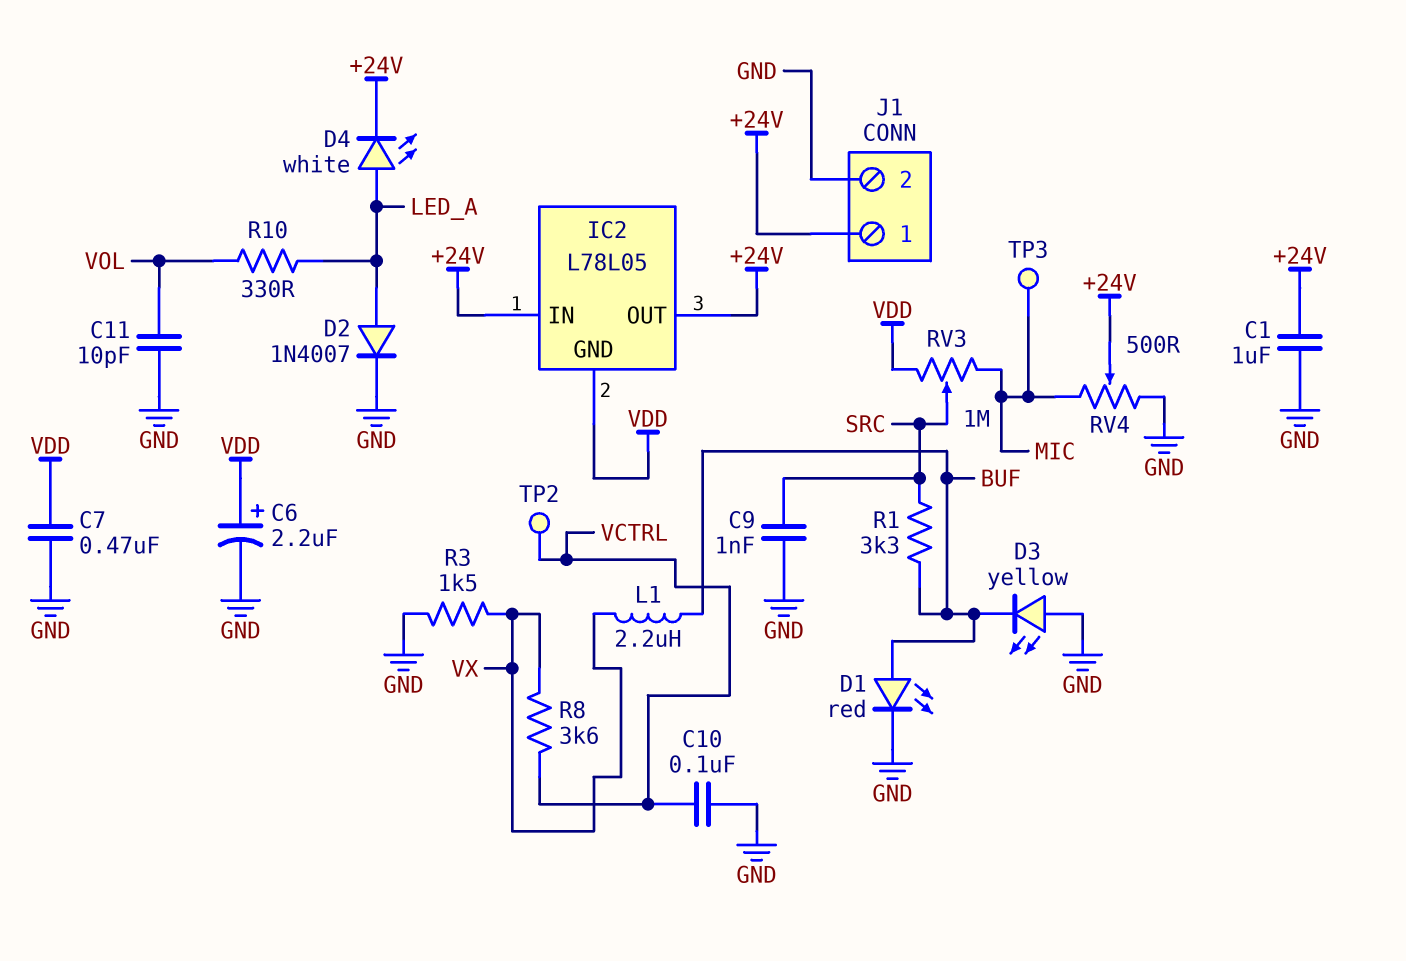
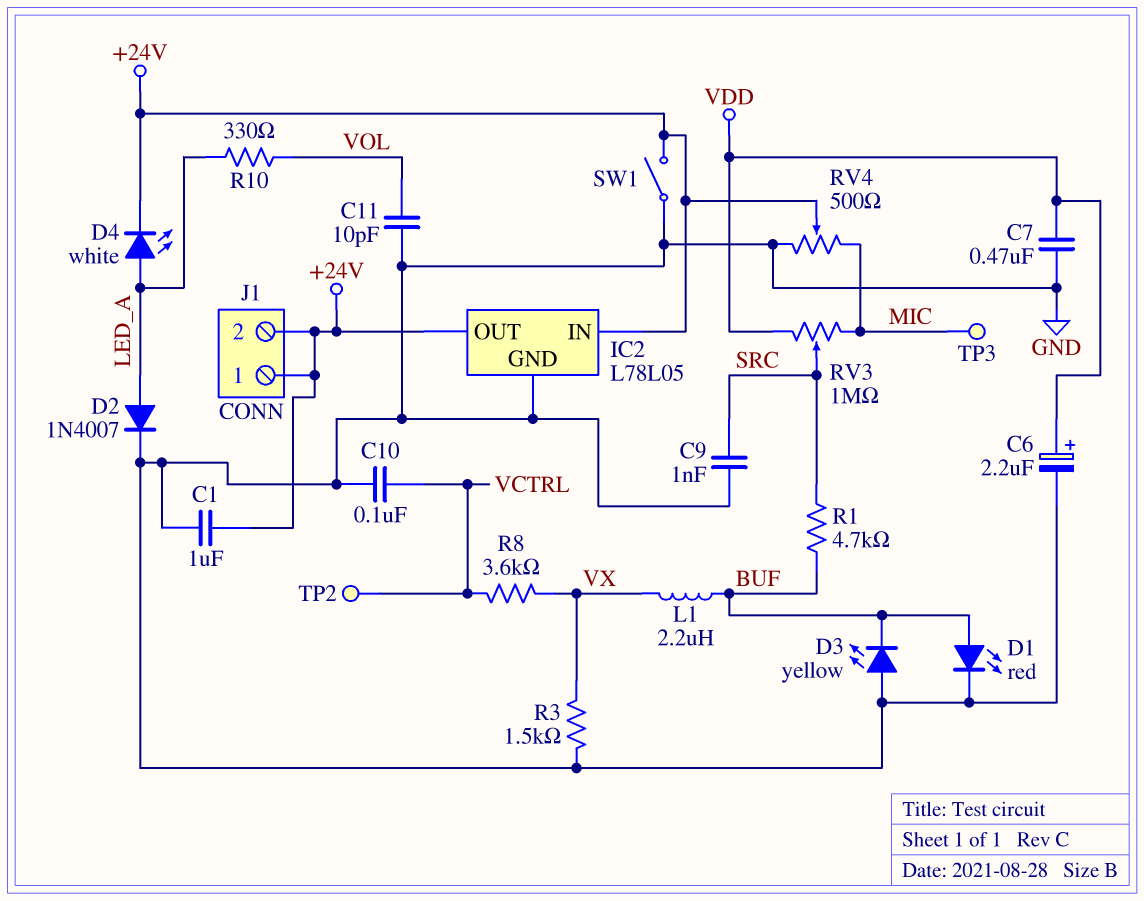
IC2 pin GND: VDD -> GND
J1 pin 2: GND -> +24V
R1: 3.3k (BUF, SRC) -> 4.7k (BUF, SRC)
SW1: none -> switch (+24V, GND)

